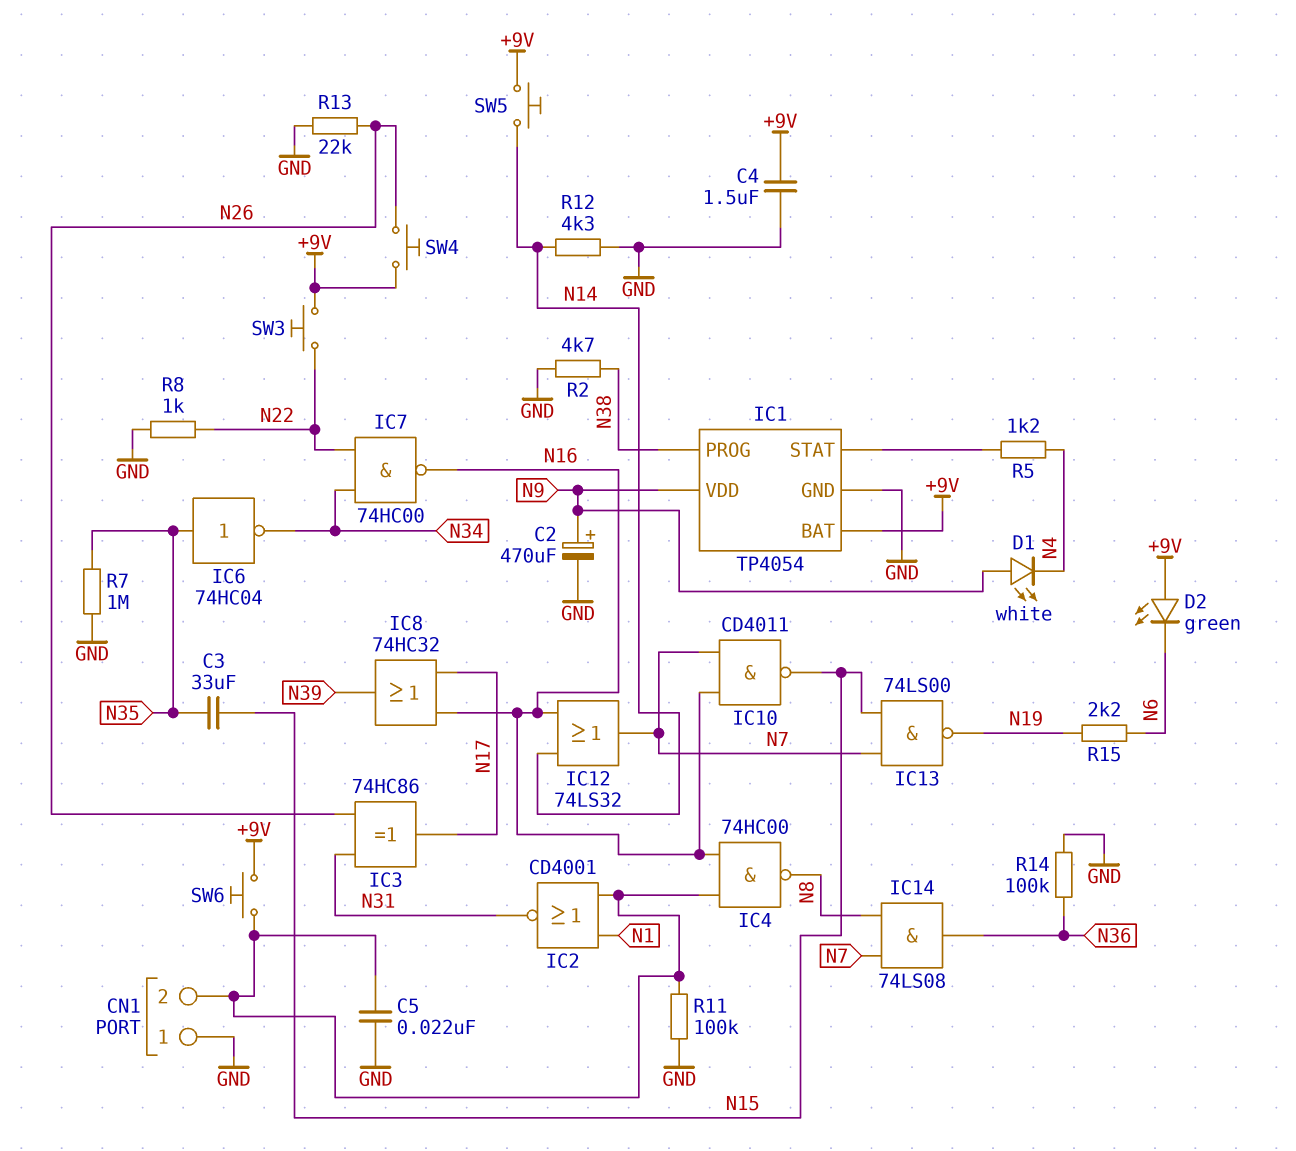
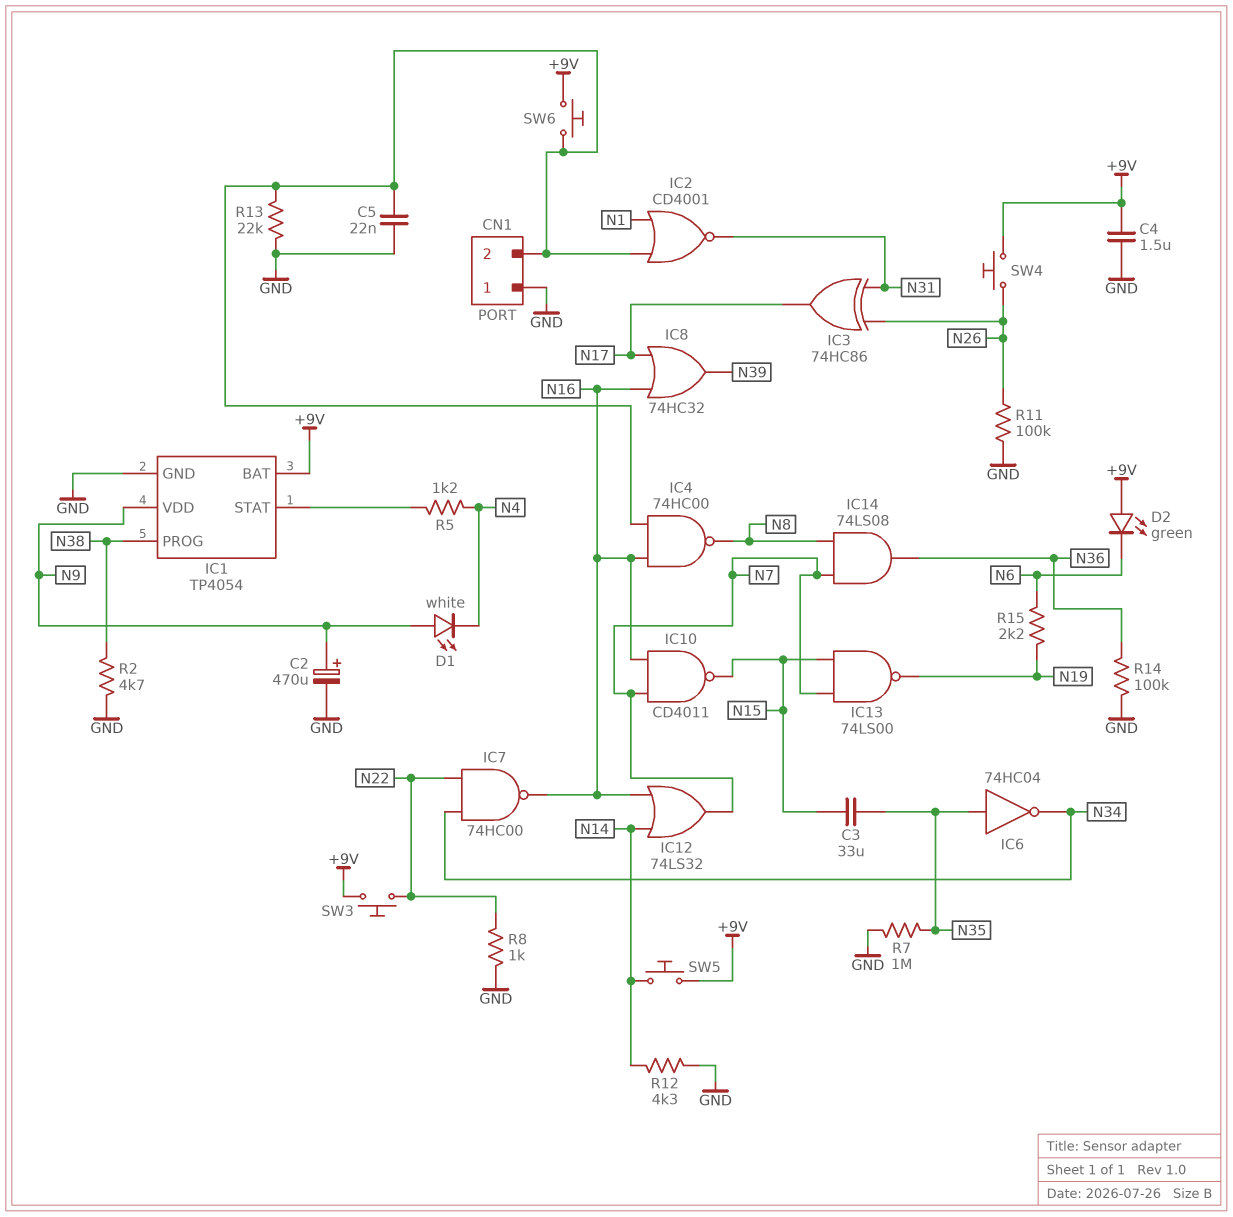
R11: 100k (CN1/2, GND) -> 100k (GND, N26)
R13: 22k (GND, N26) -> 22k (CN1/2, GND)

